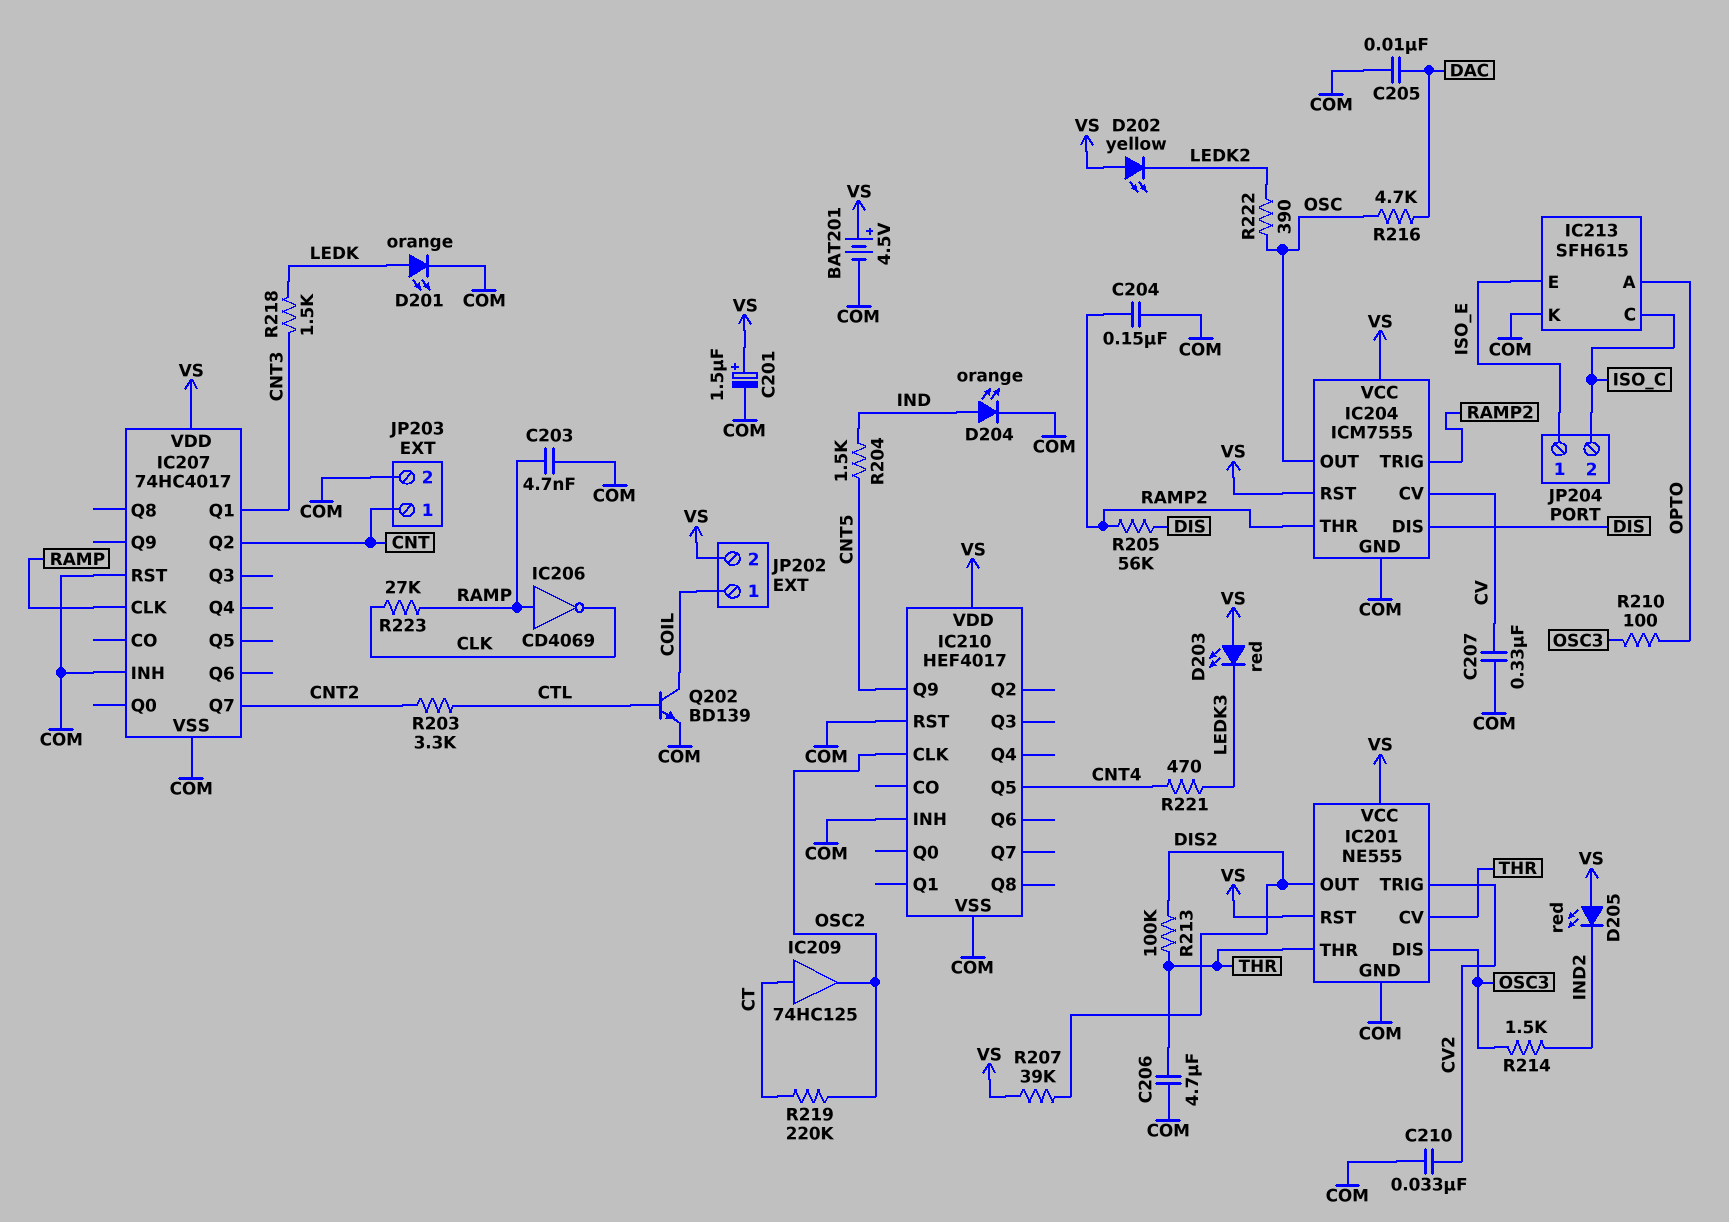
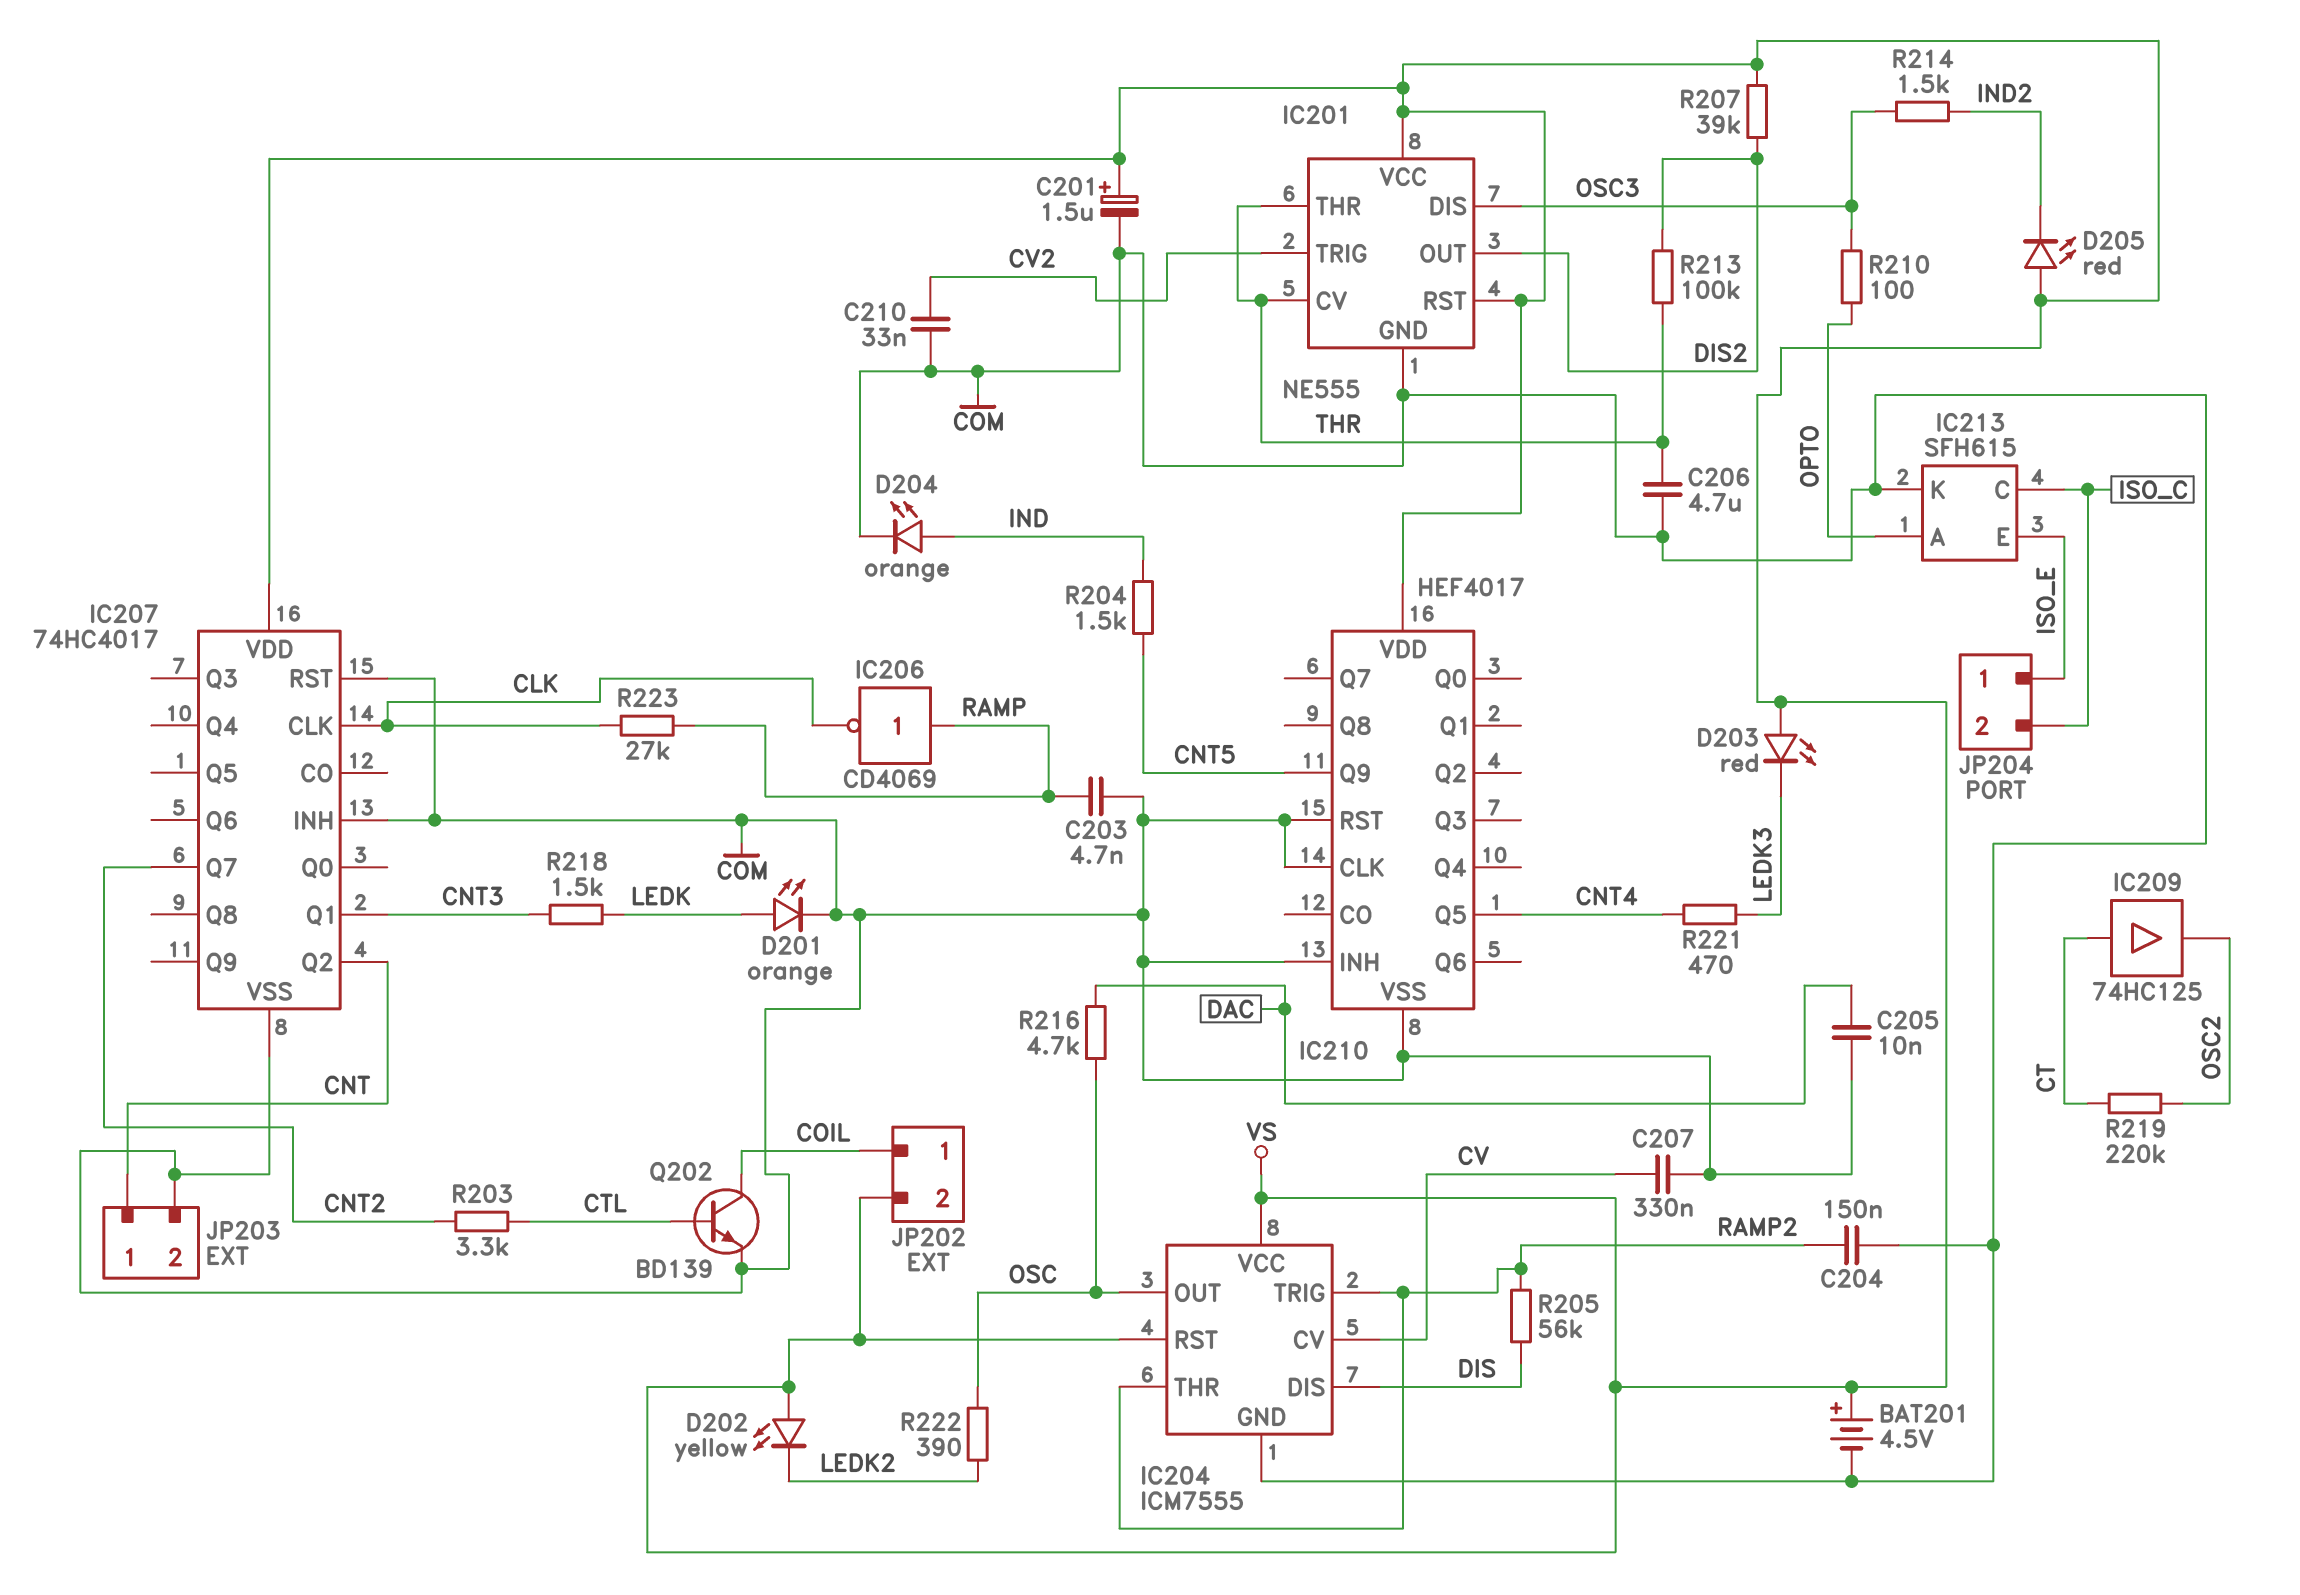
IC207 pin CLK: RAMP -> CLK
IC210 pin CLK: OSC2 -> COM

